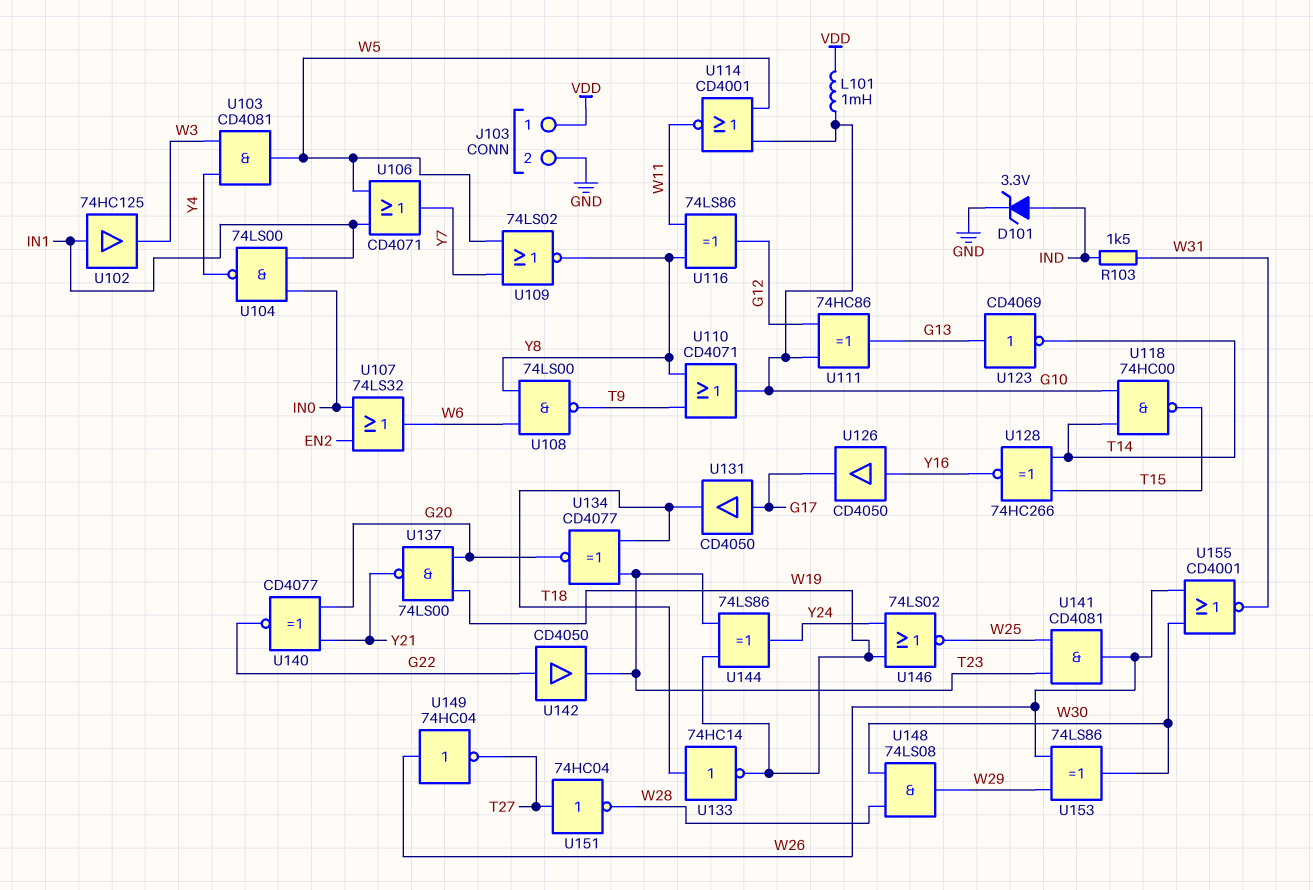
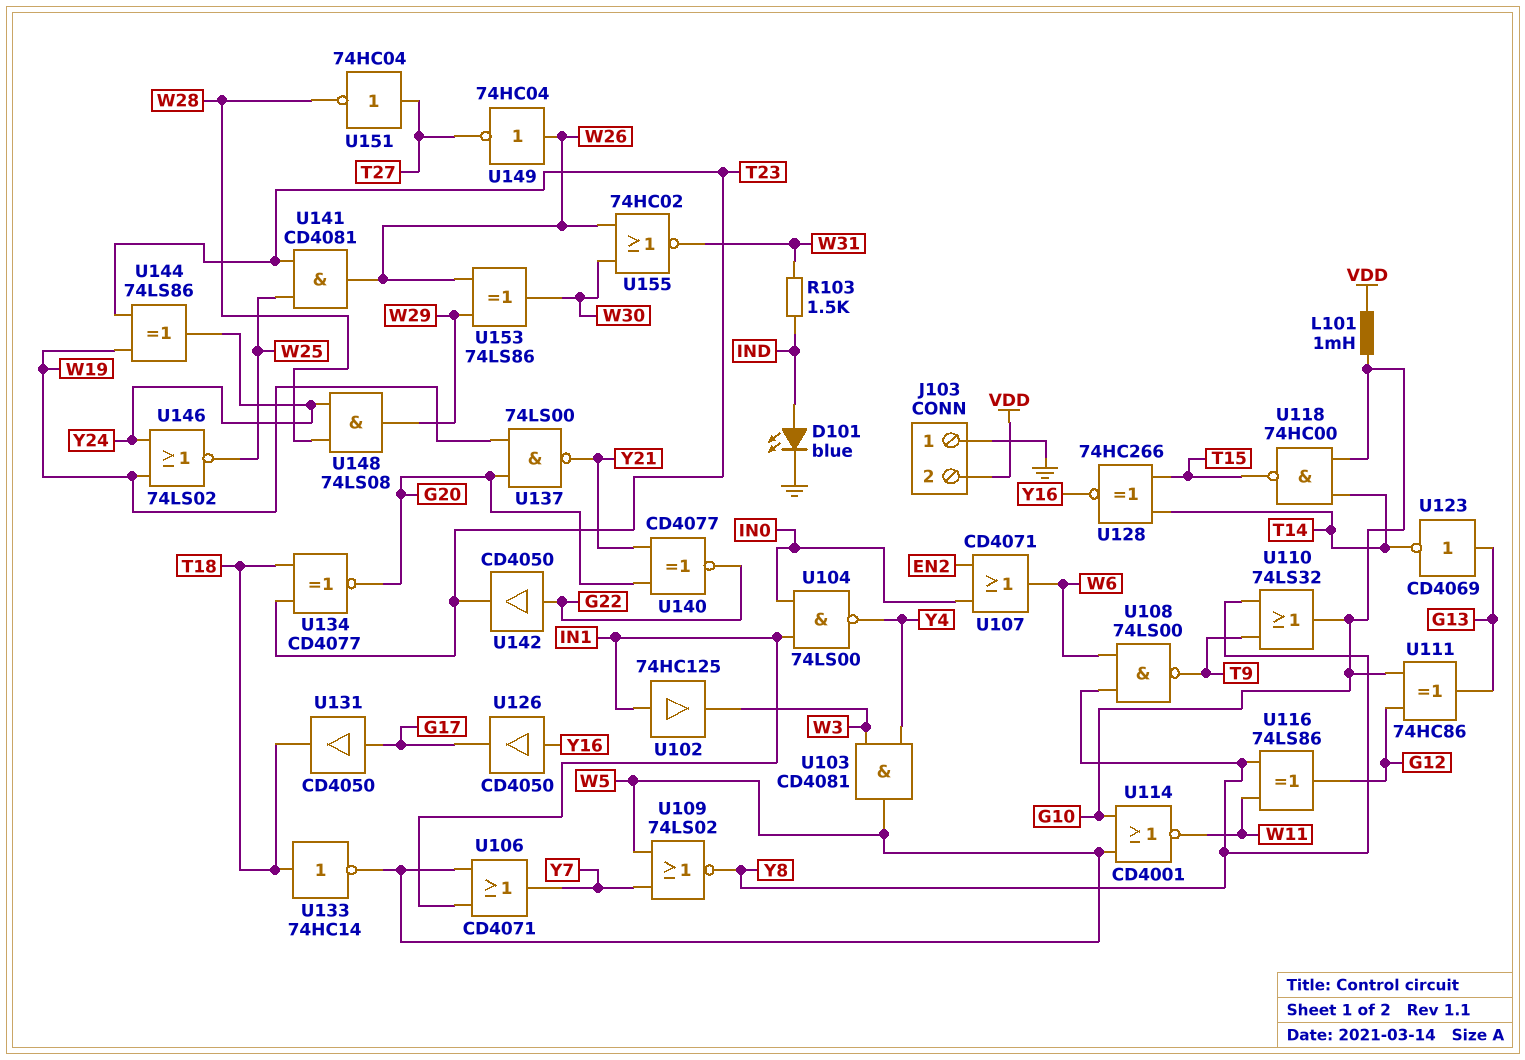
D101: zener 3.3V (A IND, K GND) -> LED blue (A IND, K GND)
J103 pin 1: VDD -> GND
J103 pin 2: GND -> VDD
U107: OR 74LS32 (in EN2, in IN0, out W6) -> OR CD4071 (in EN2, in IN0, out W6)
U110: OR CD4071 (in T9, in Y8, out G10) -> OR 74LS32 (in T9, in Y8, out G10)
U133: NOT 74HC14 (in T18, out W19) -> NOT 74HC14 (in T18, out W5)
U148: AND 74LS08 (in W28, in W30, out W29) -> AND 74LS08 (in W28, in Y24, out W29)
U155: NOR CD4001 (in W26, in W30, out W31) -> NOR 74HC02 (in W26, in W30, out W31)

